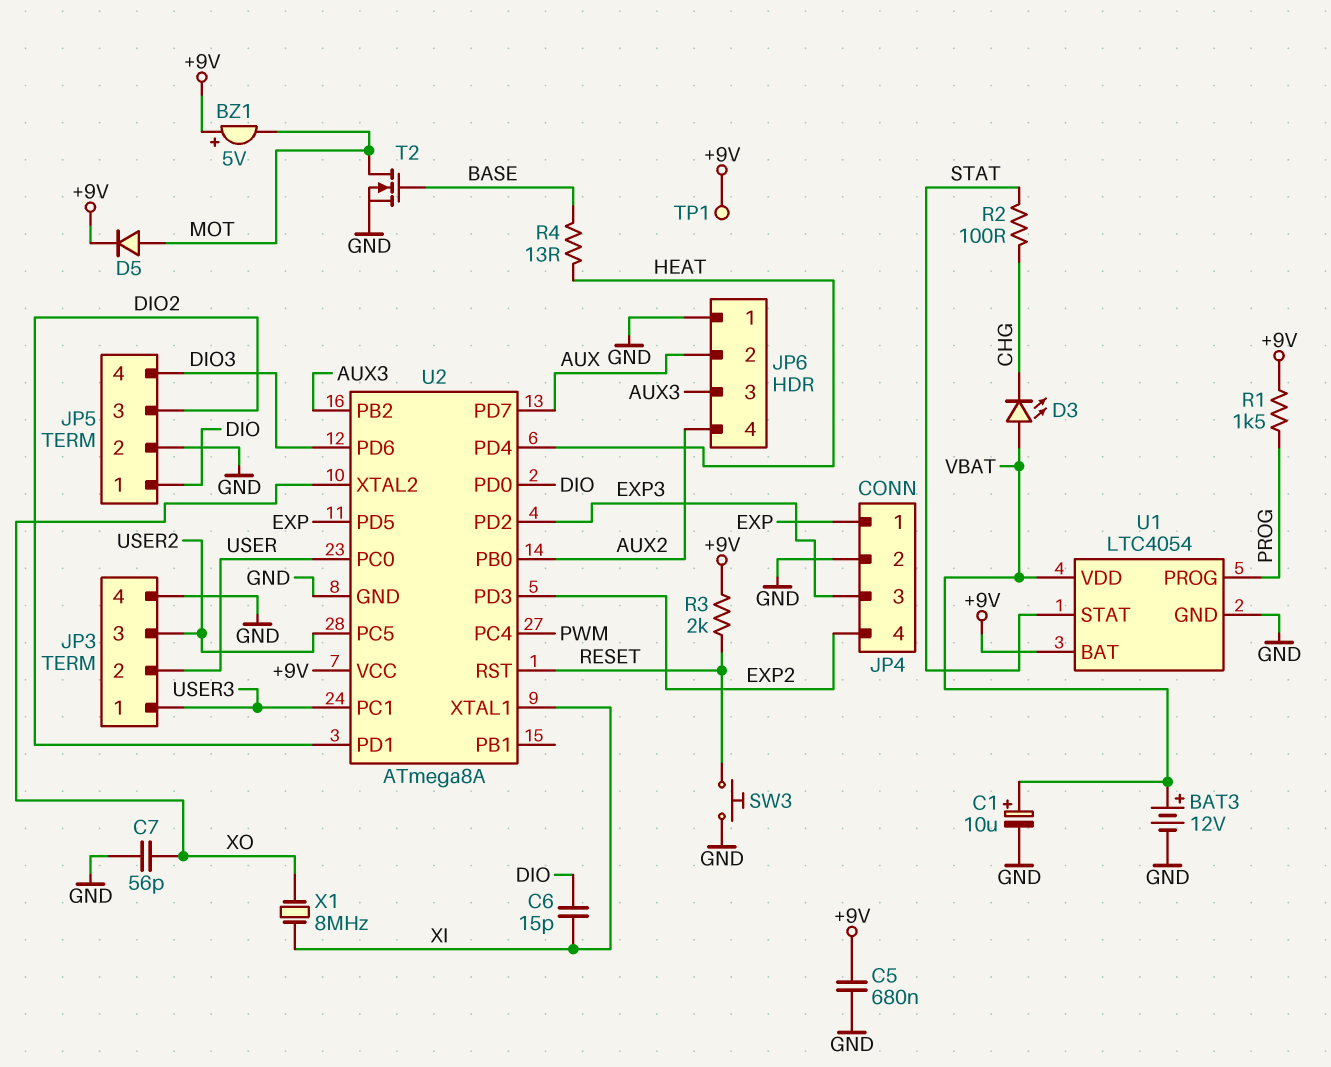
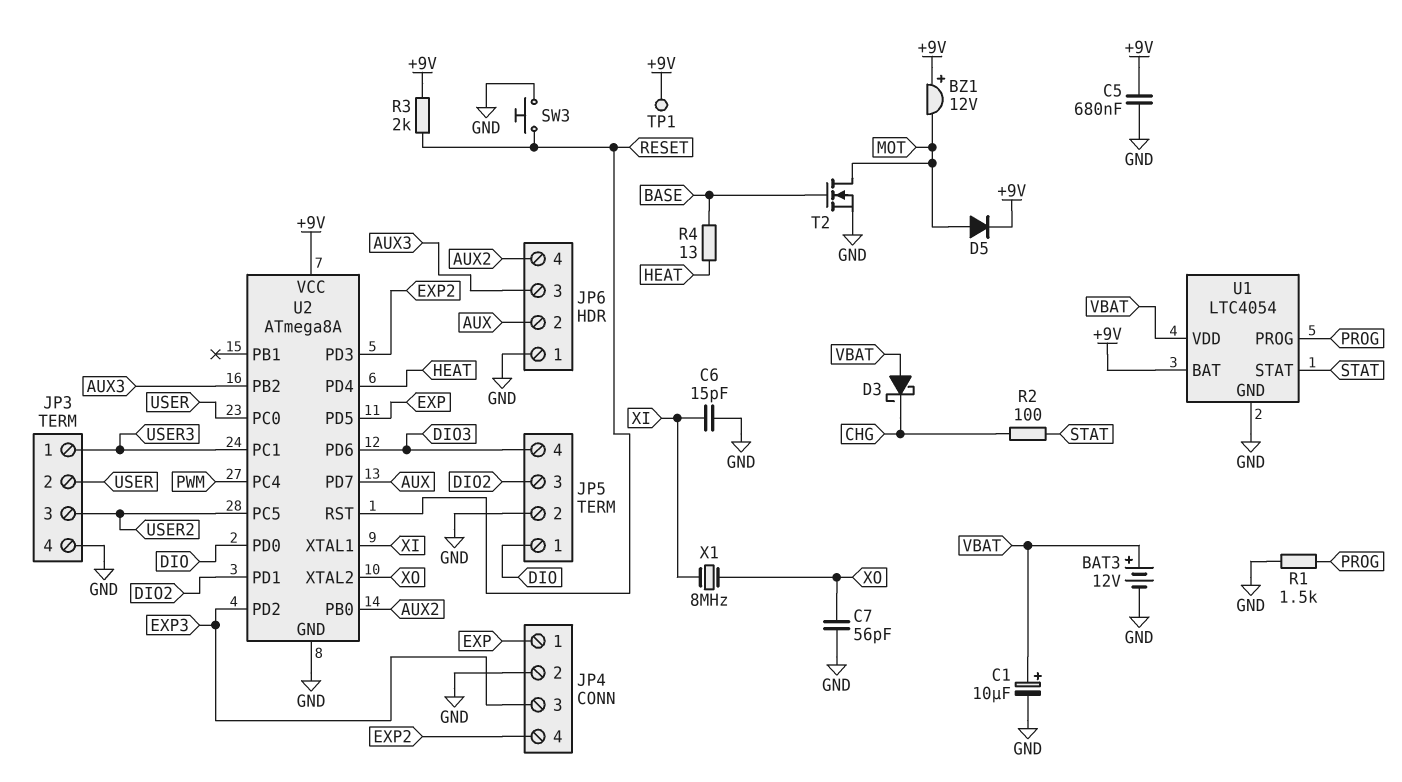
BZ1: buzzer 5V (plus +9V, minus MOT) -> buzzer 12V (plus +9V, minus MOT)
C6: 15pF (DIO, XI) -> 15pF (GND, XI)
D3: LED (A VBAT, K CHG) -> schottky (A VBAT, K CHG)
R1: 1.5k (+9V, PROG) -> 1.5k (GND, PROG)

